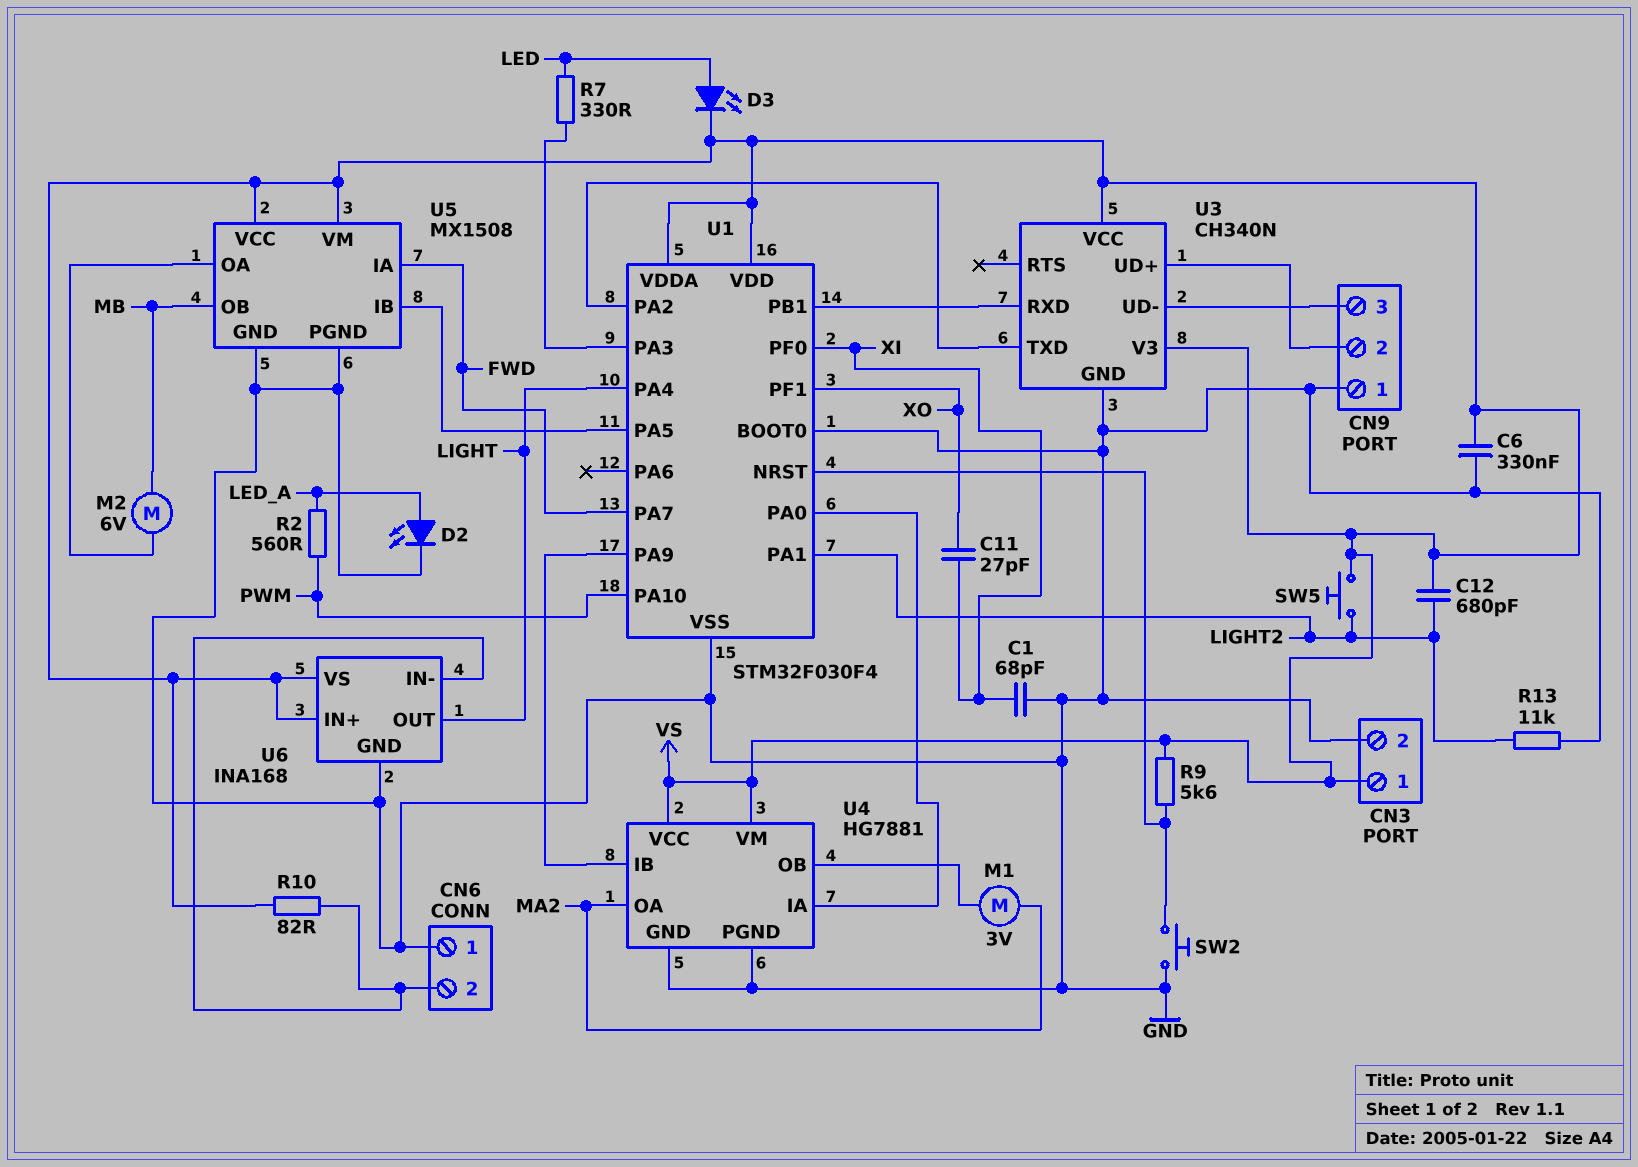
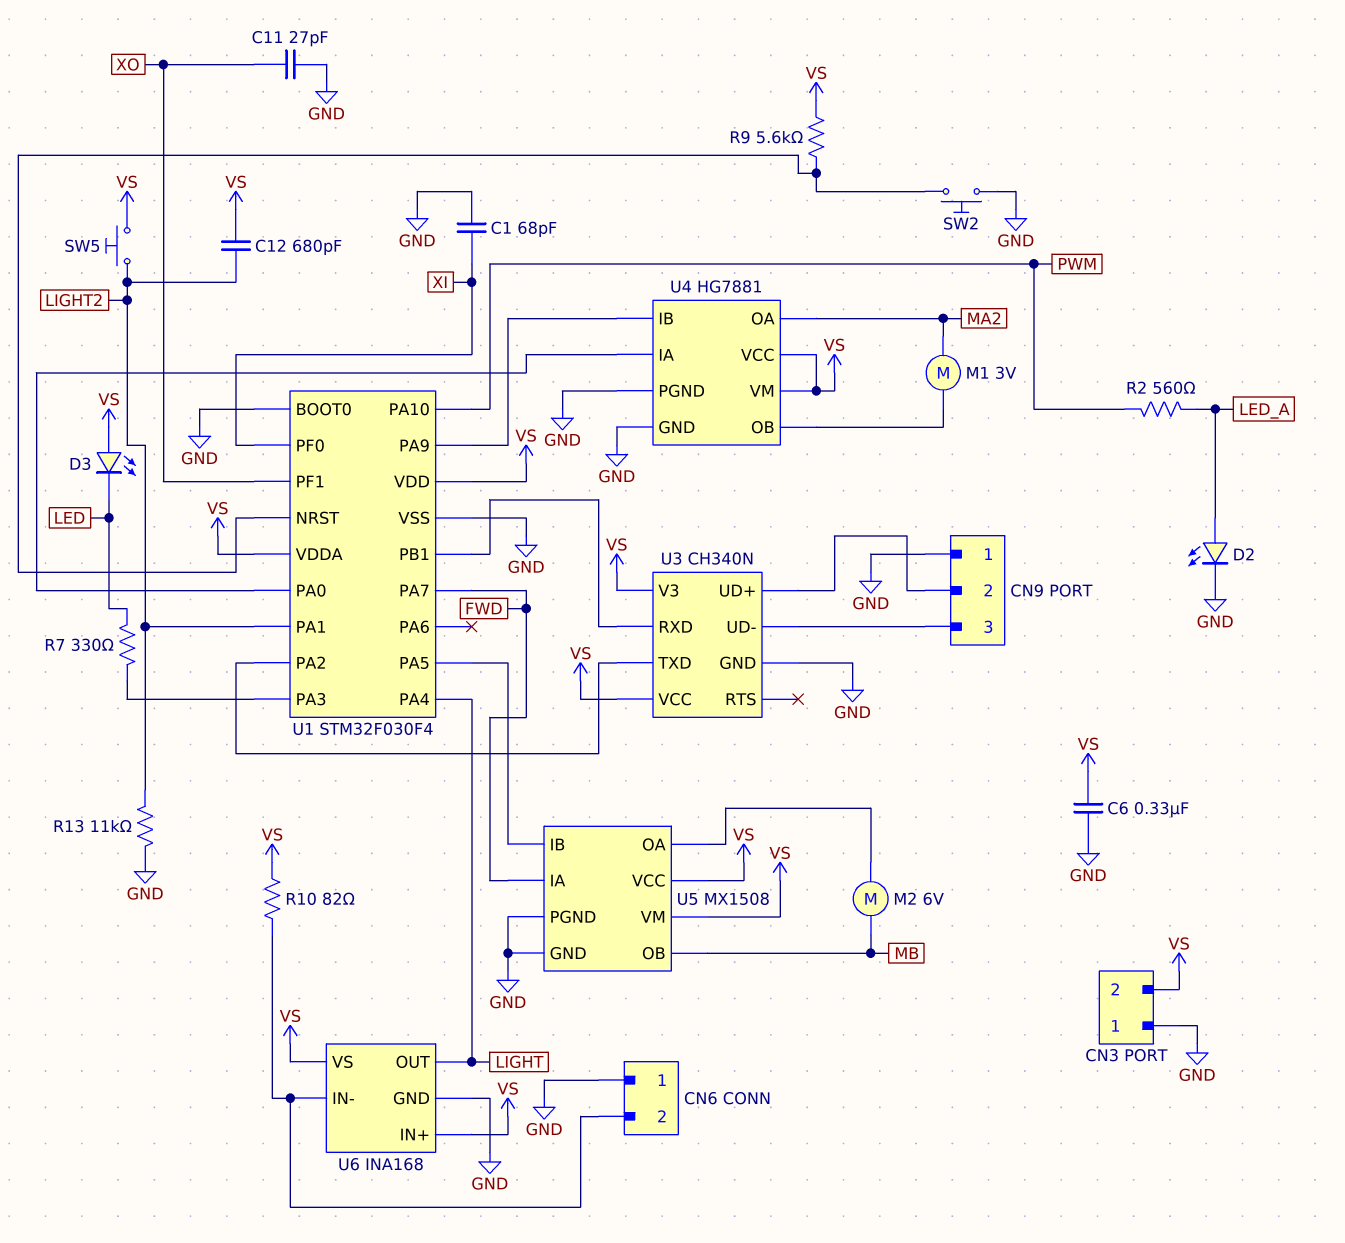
C11: 27pF (XI, XO) -> 27pF (GND, XO)
CN3 pin 1: VS -> GND
CN3 pin 2: GND -> VS
D3: LED (A LED, K VS) -> LED (A VS, K LED)

